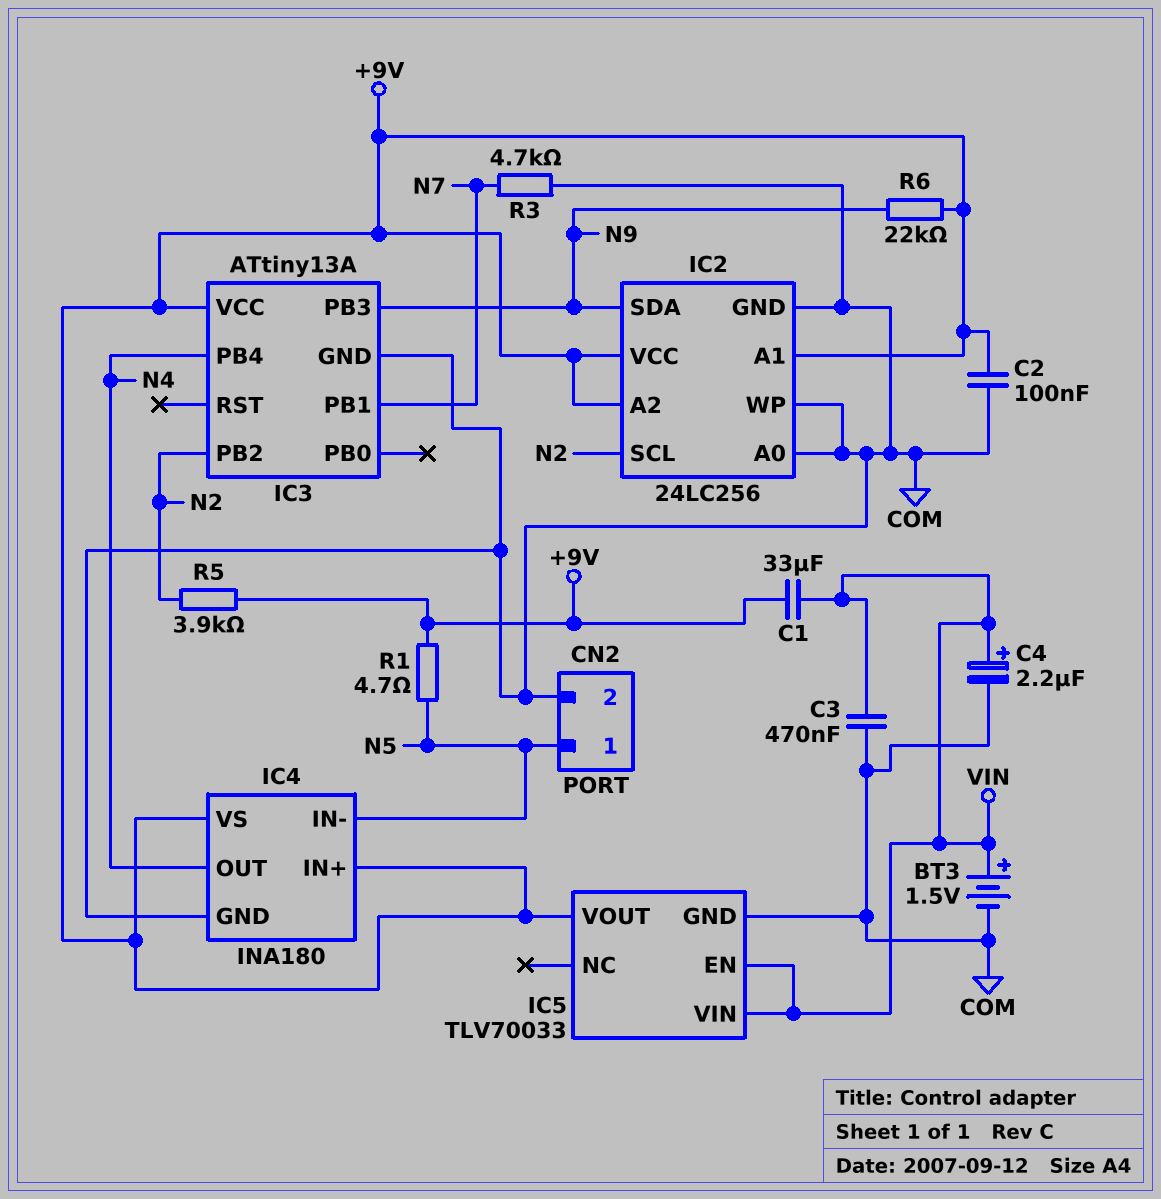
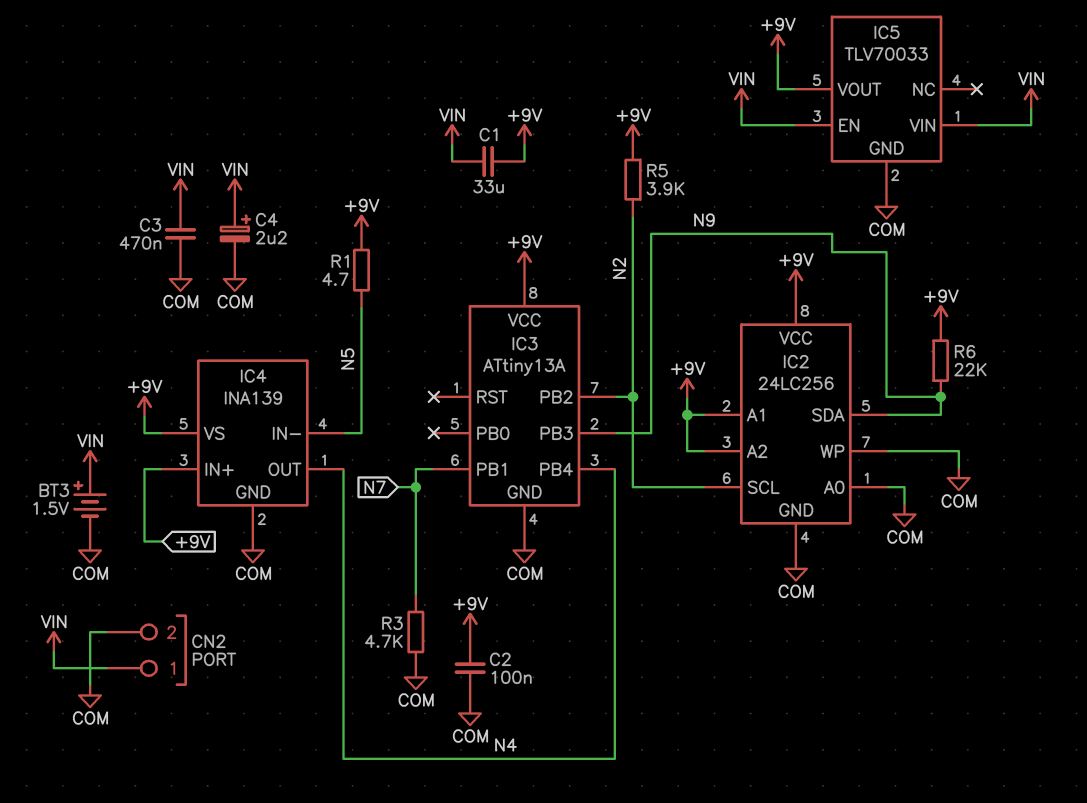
CN2 pin 1: N5 -> VIN
IC4: INA180 -> INA139

